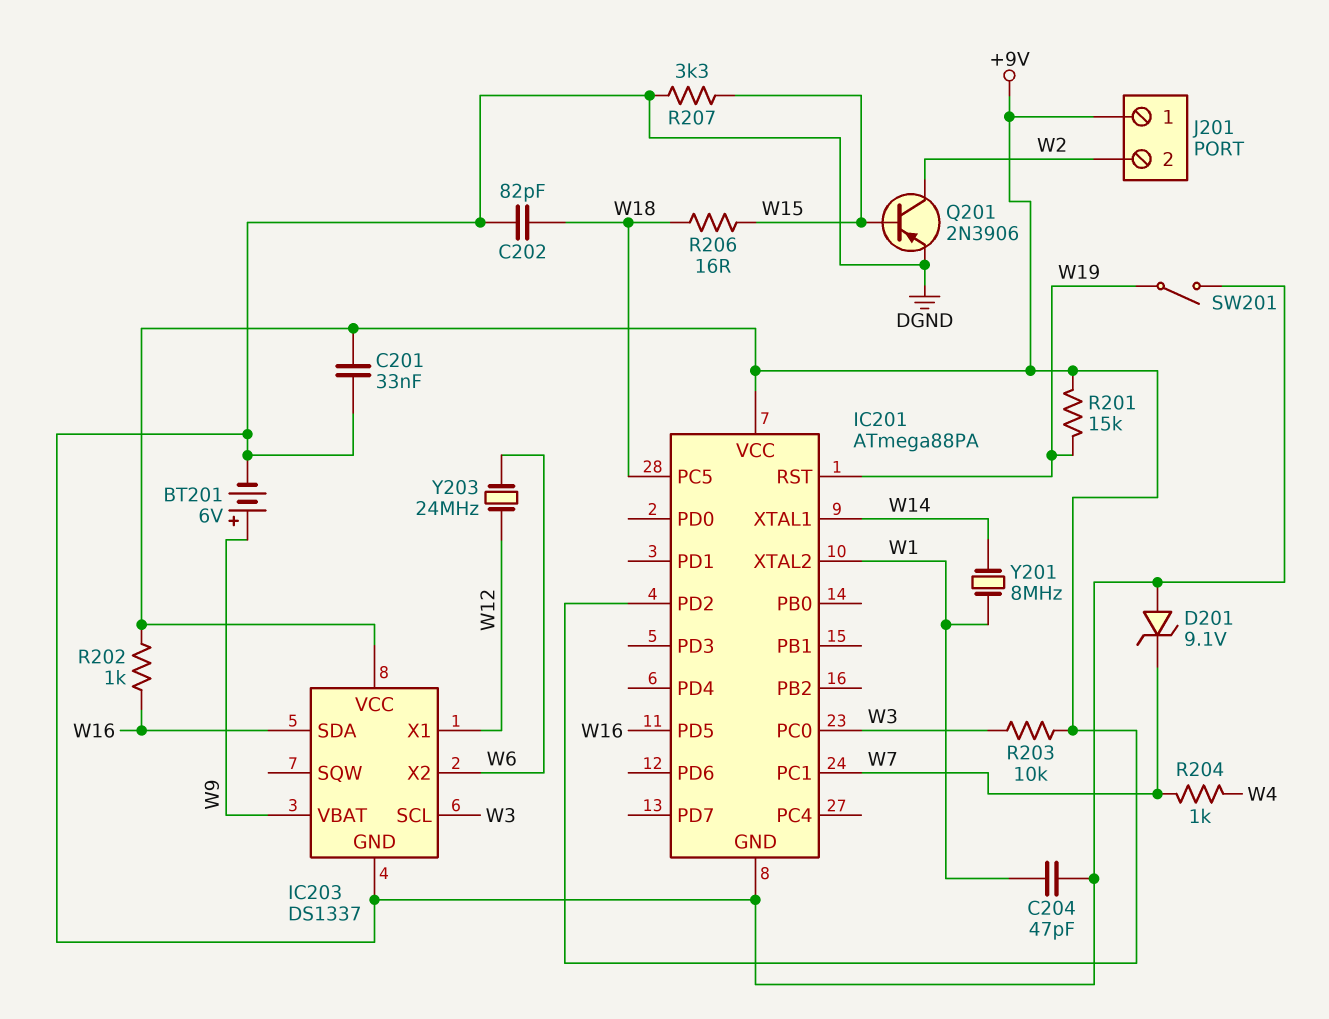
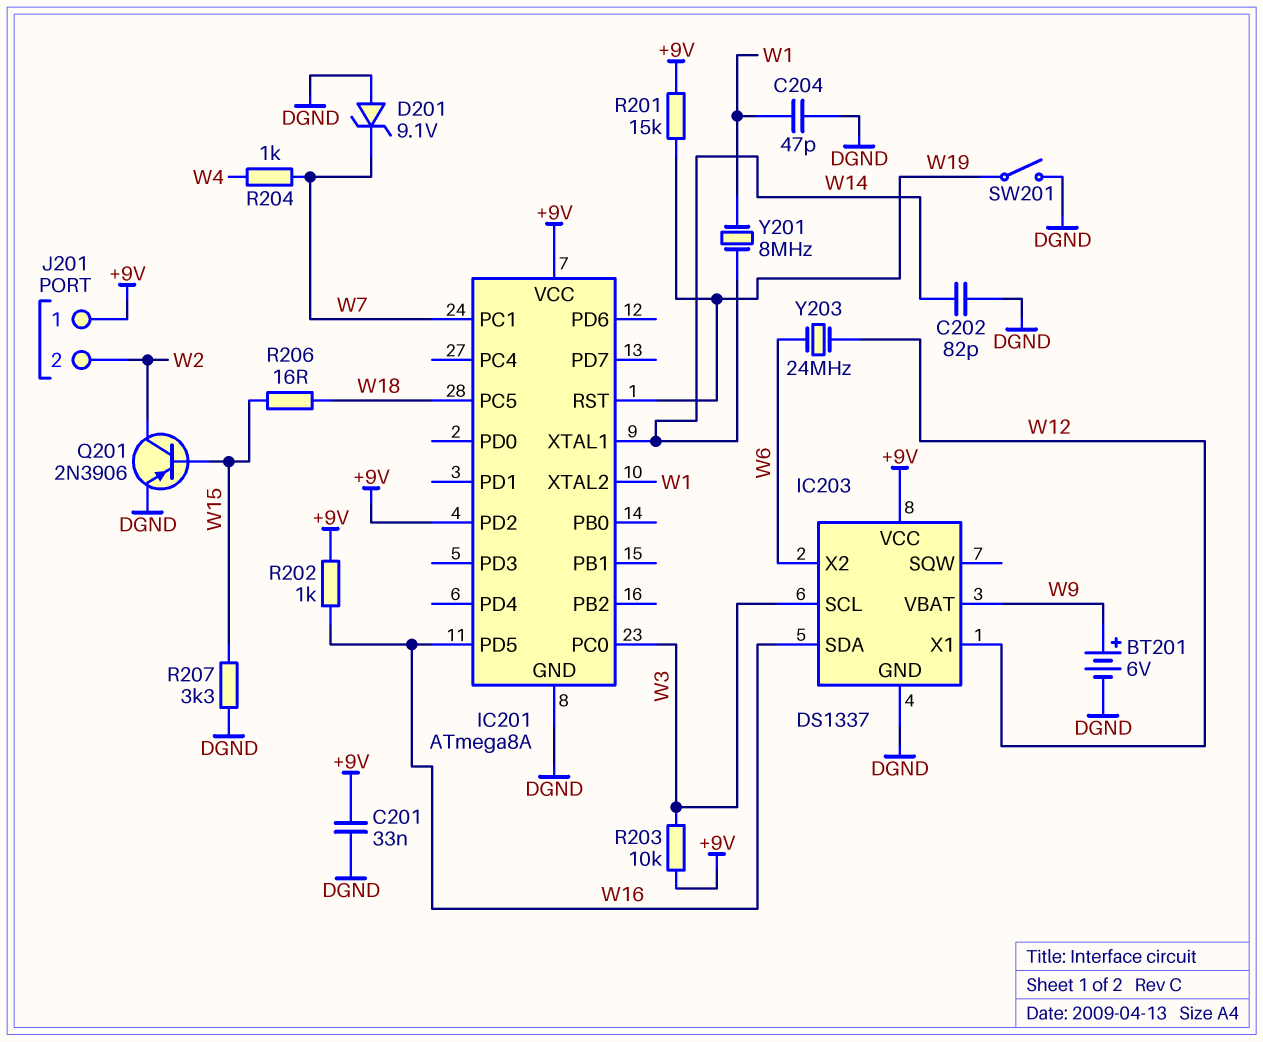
C202: 82pF (DGND, W18) -> 82pF (DGND, W14)
IC201: ATmega88PA -> ATmega8A

